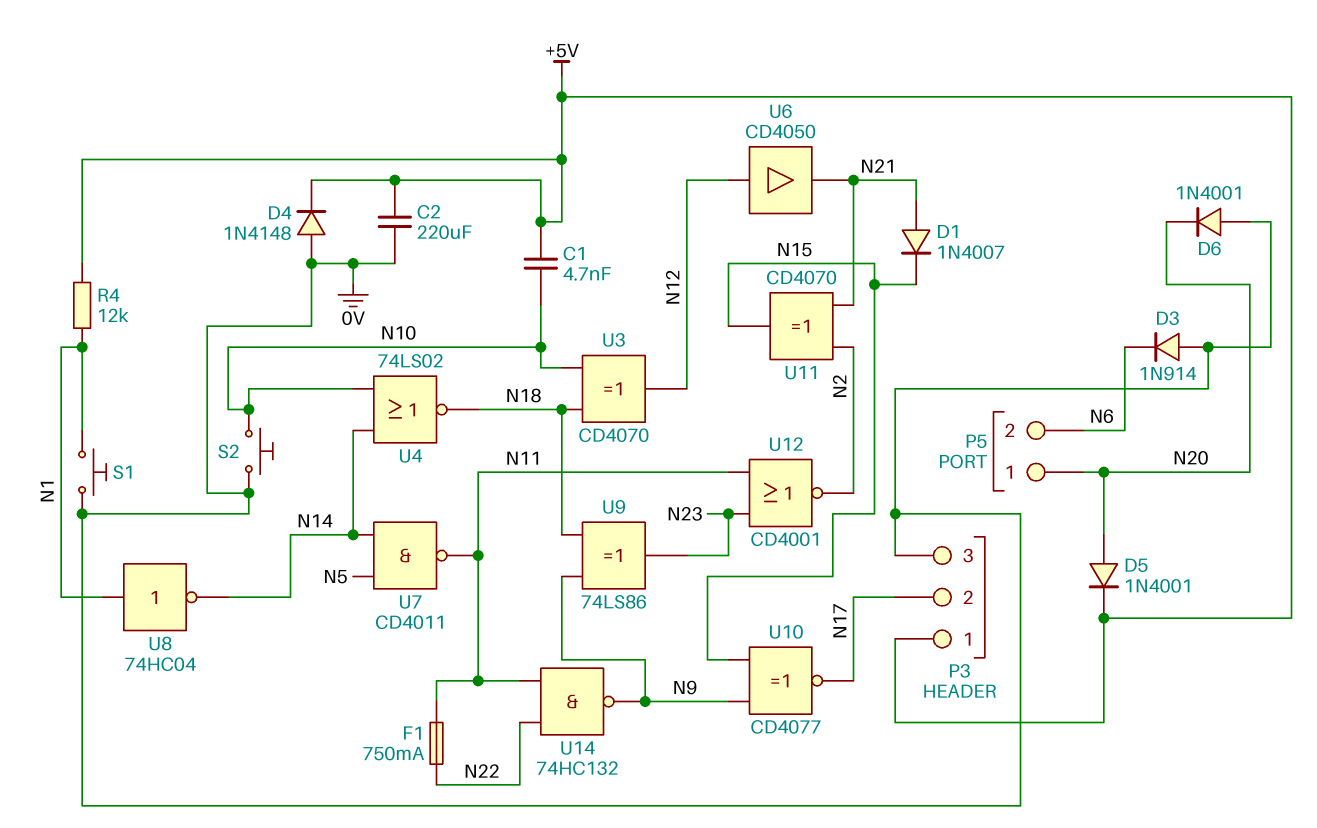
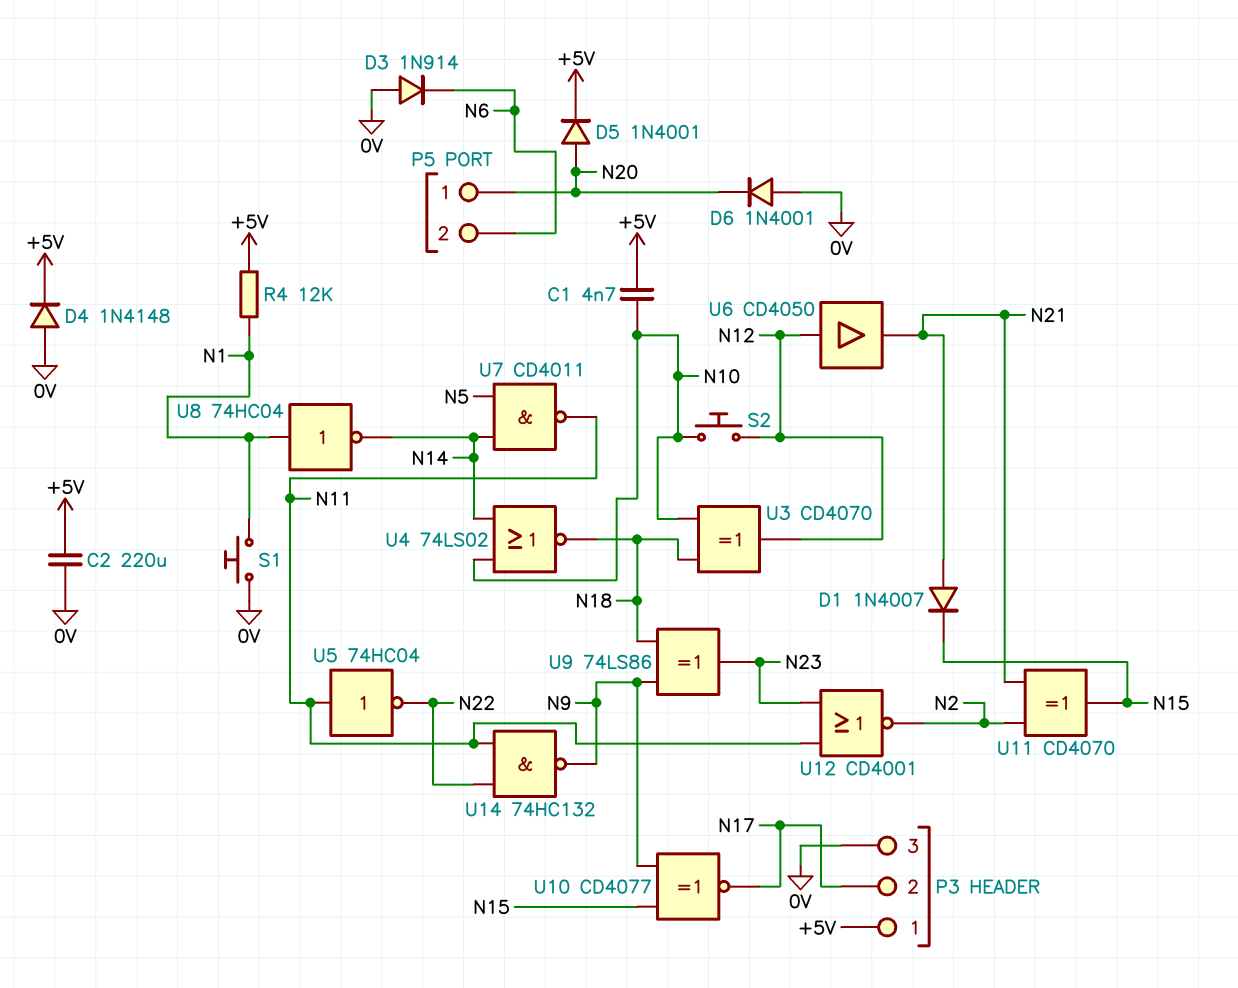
F1: 750mA (N11, N22) -> none
S2: button (0V, N10) -> button (N10, N12)
U5: none -> NOT 74HC04 (in N11, out N22)

